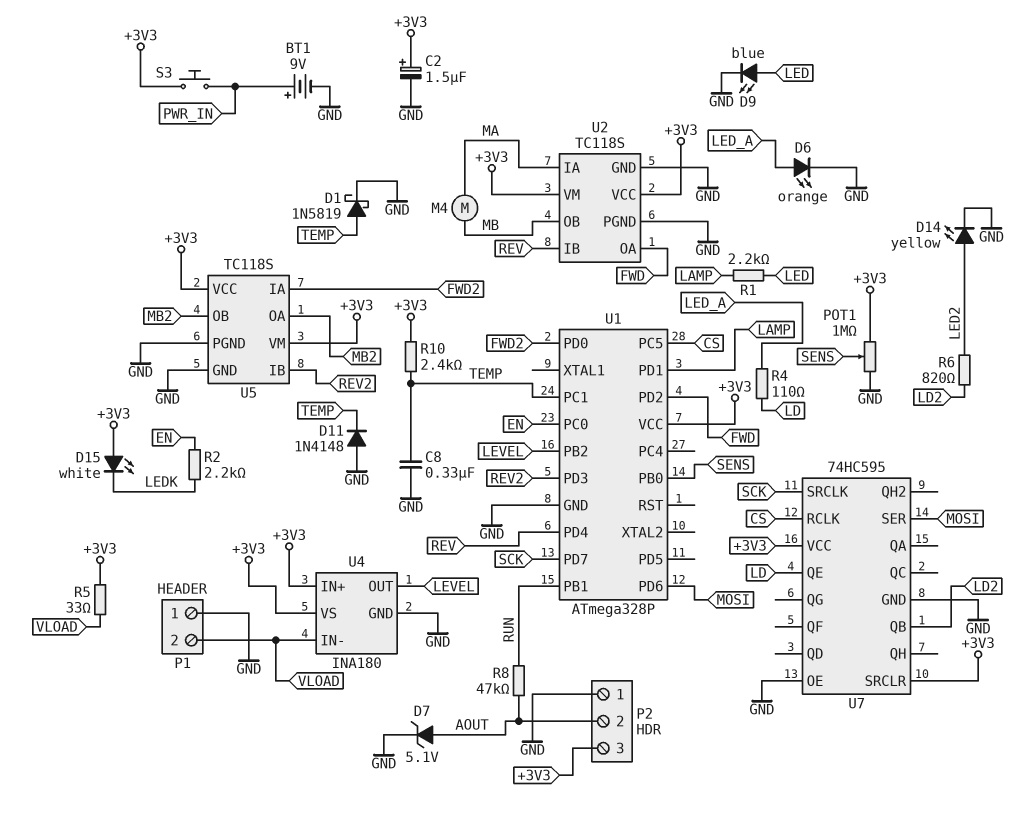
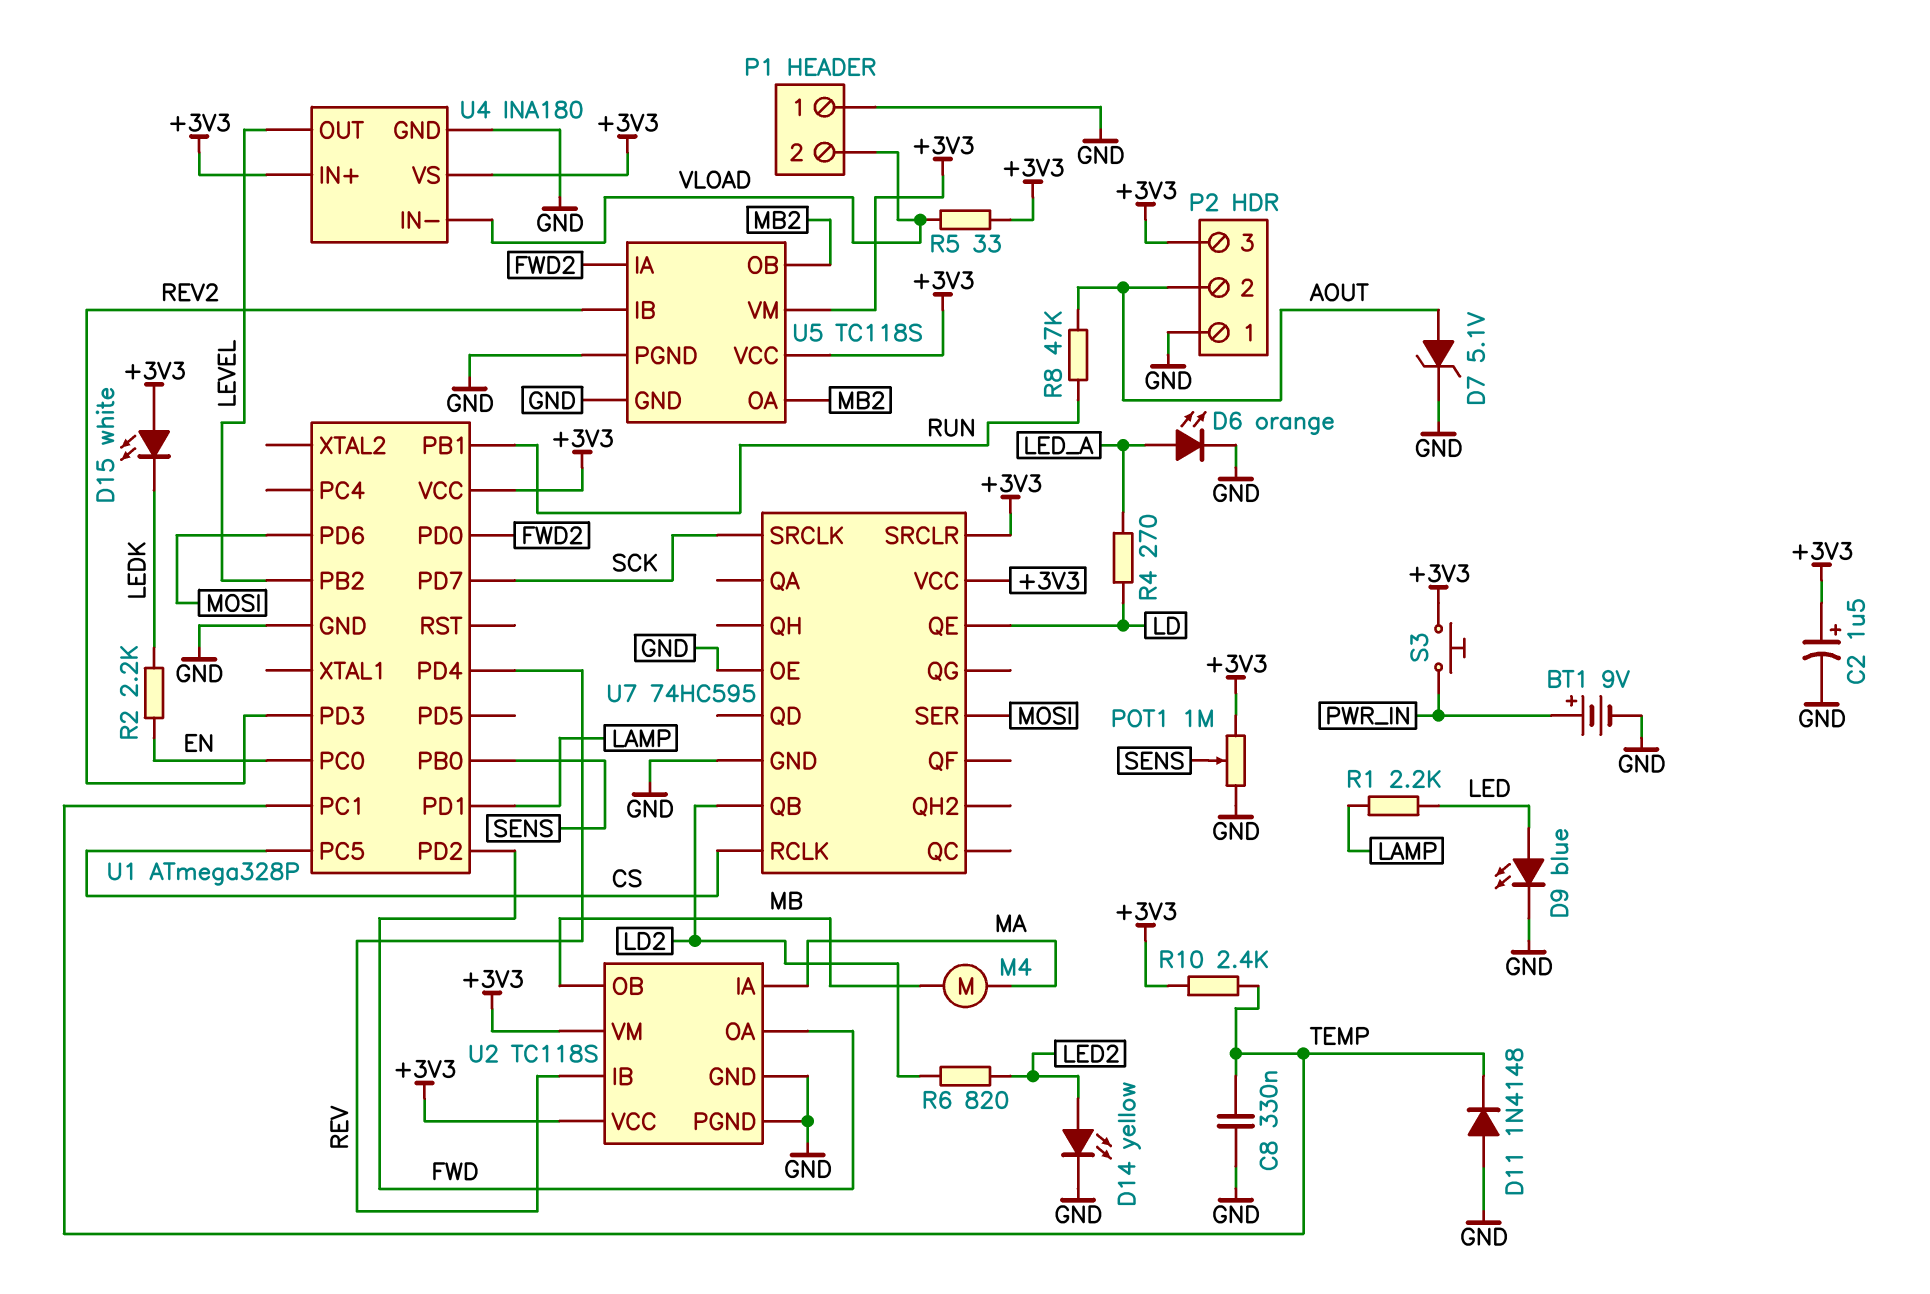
D1: schottky 1N5819 (A TEMP, K GND) -> none
R4: 110 (LD, LED_A) -> 270 (LD, LED_A)

